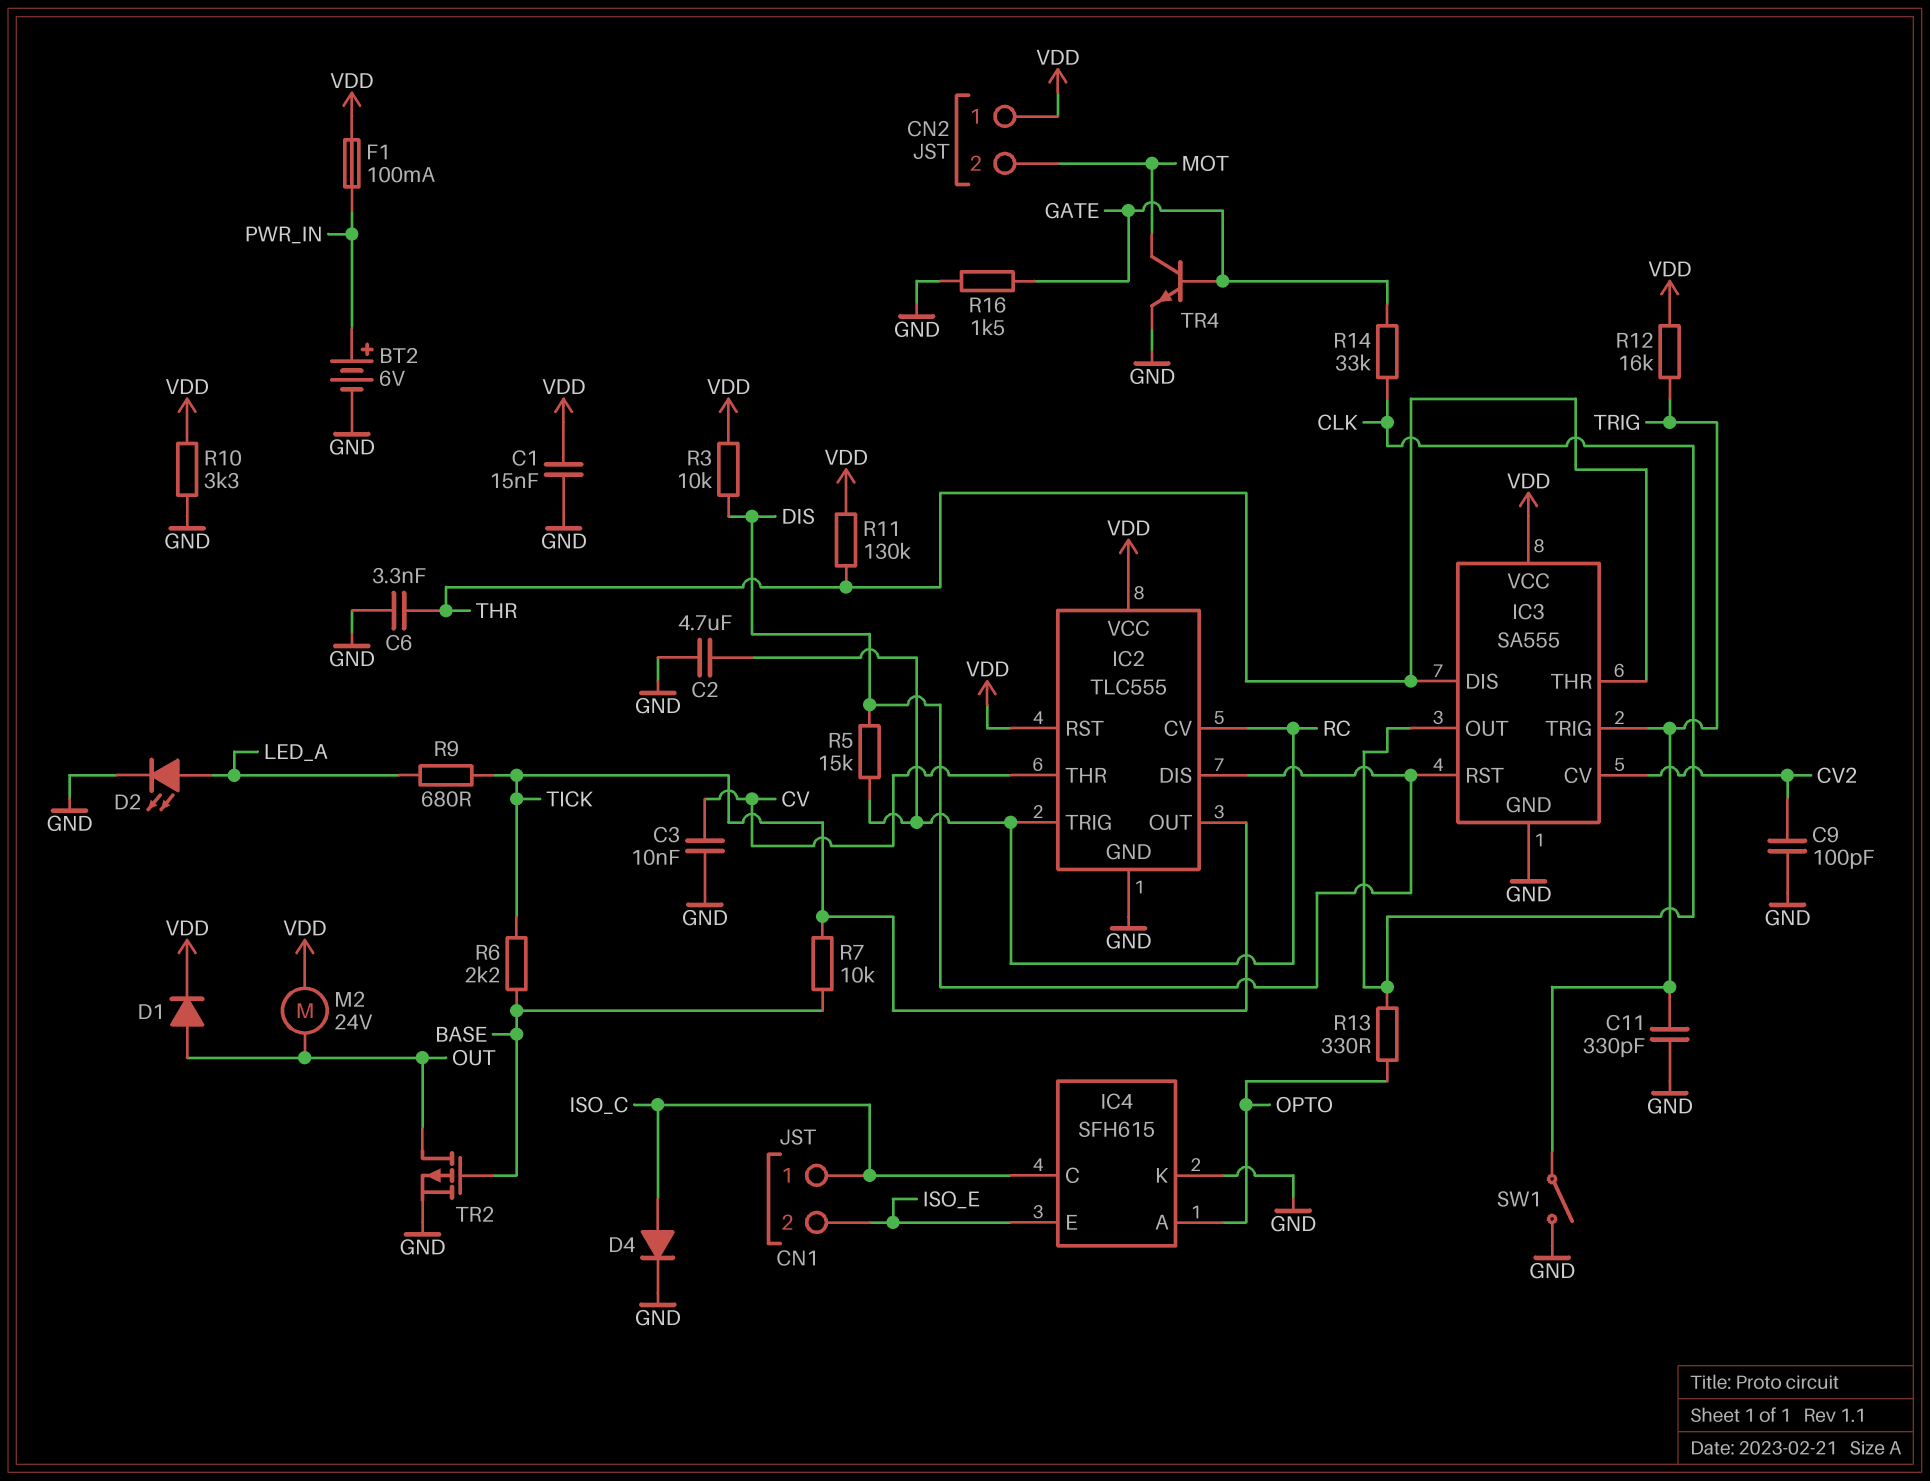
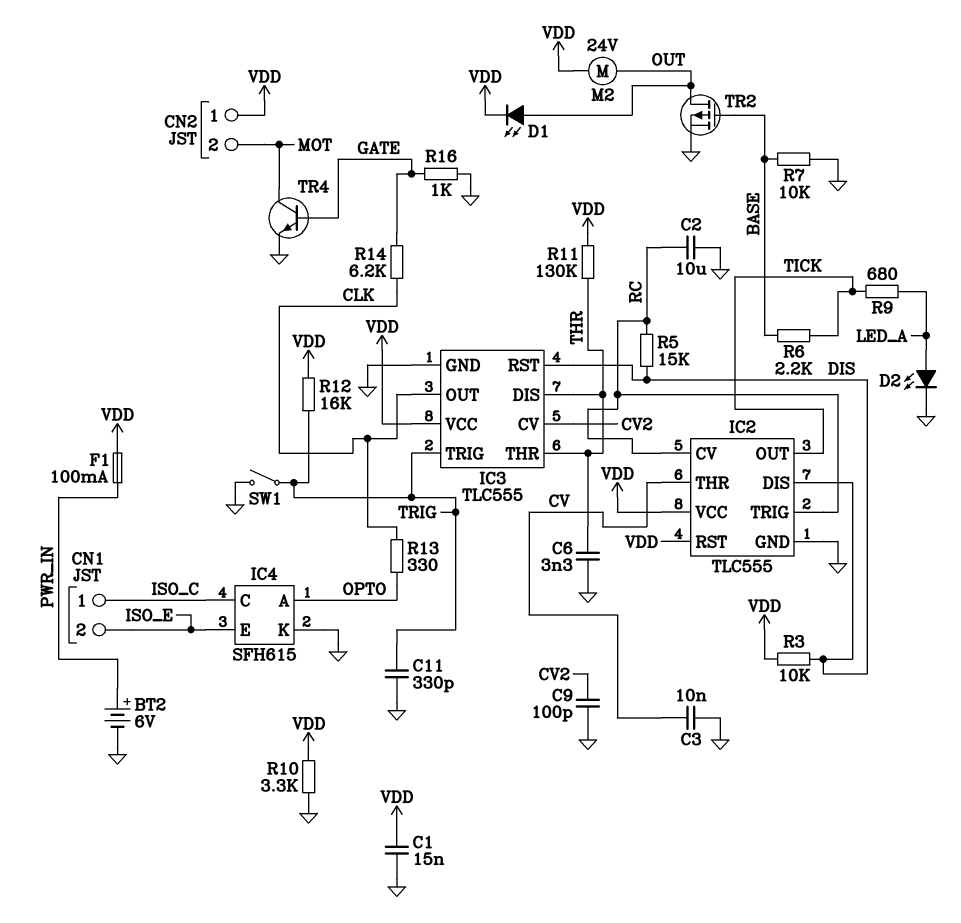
C2: 4.7uF (GND, RC) -> 10uF (GND, RC)
D1: diode (A OUT, K VDD) -> LED (A OUT, K VDD)
D4: diode (A ISO_C, K GND) -> none
IC3: SA555 -> TLC555
R7: 10k (BASE, TICK) -> 10k (BASE, GND)
R14: 33k (CLK, GATE) -> 6.2k (CLK, GATE)
R16: 1.5k (GATE, GND) -> 1k (GATE, GND)

